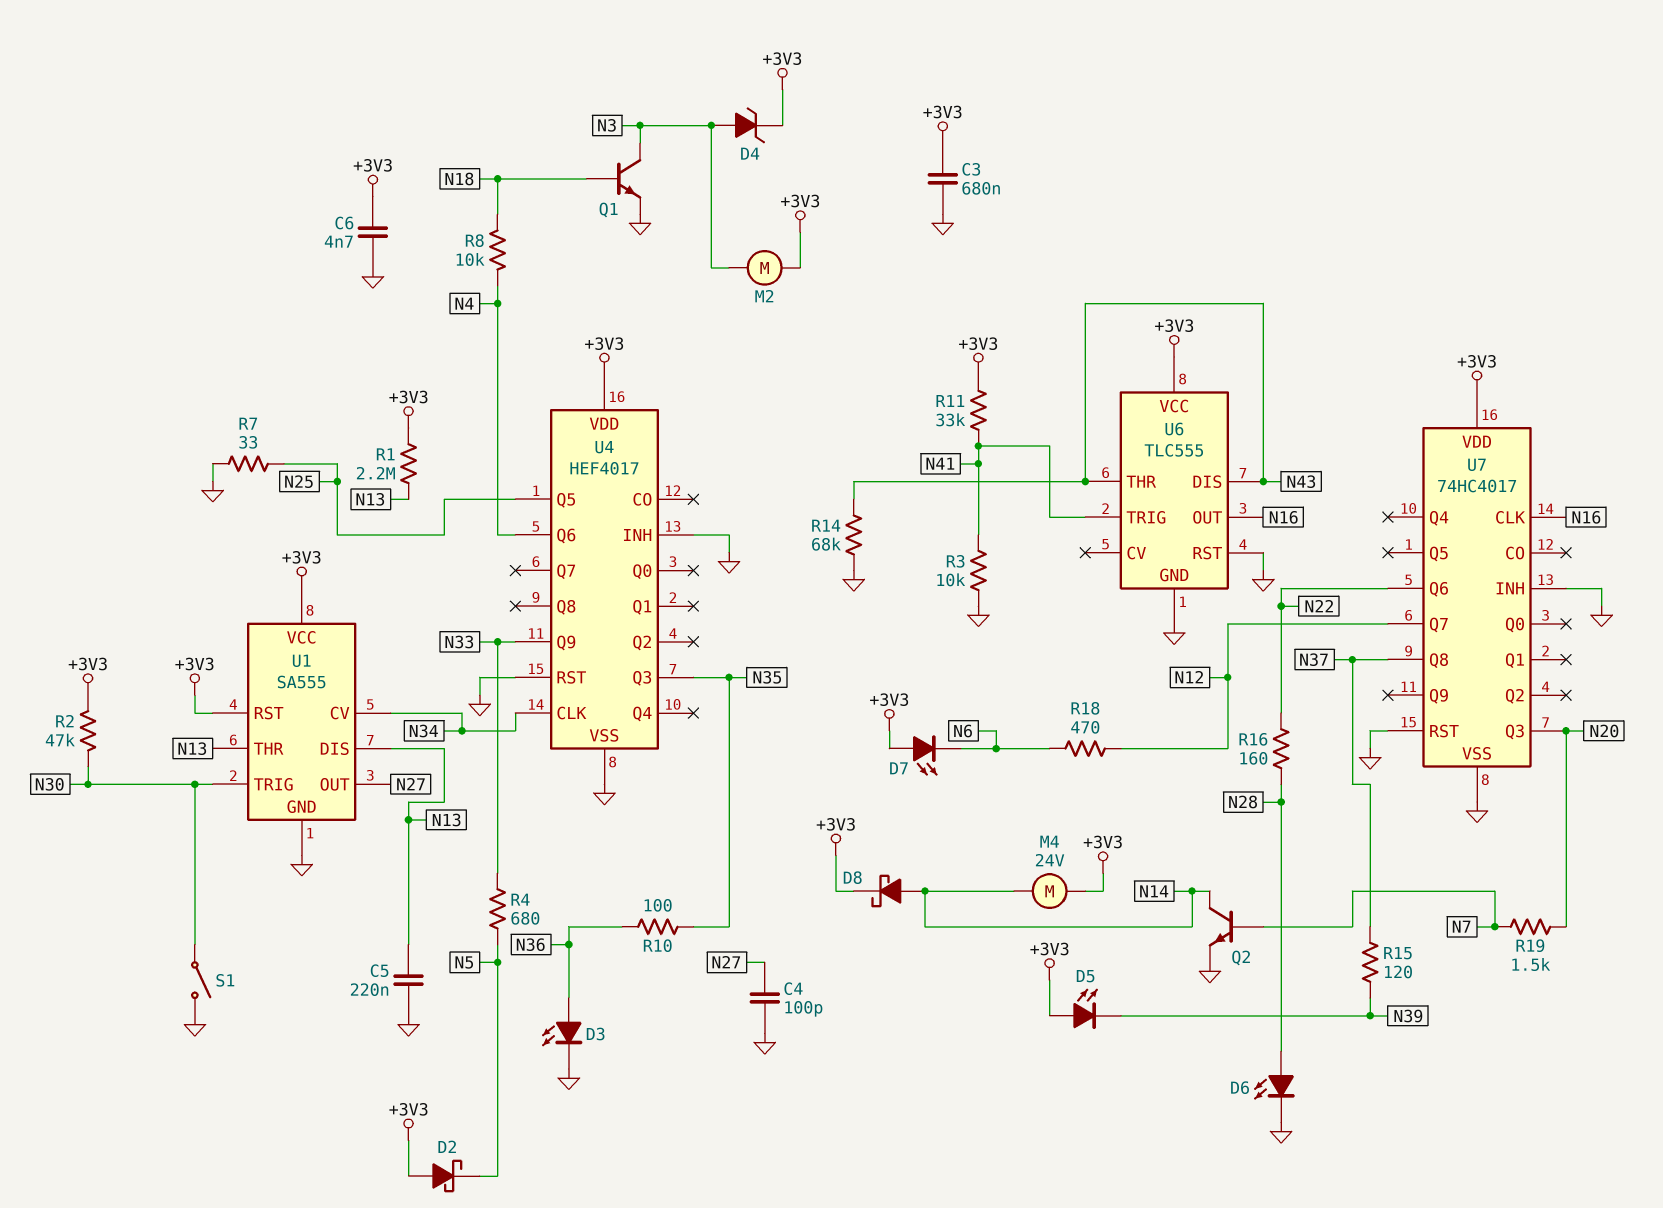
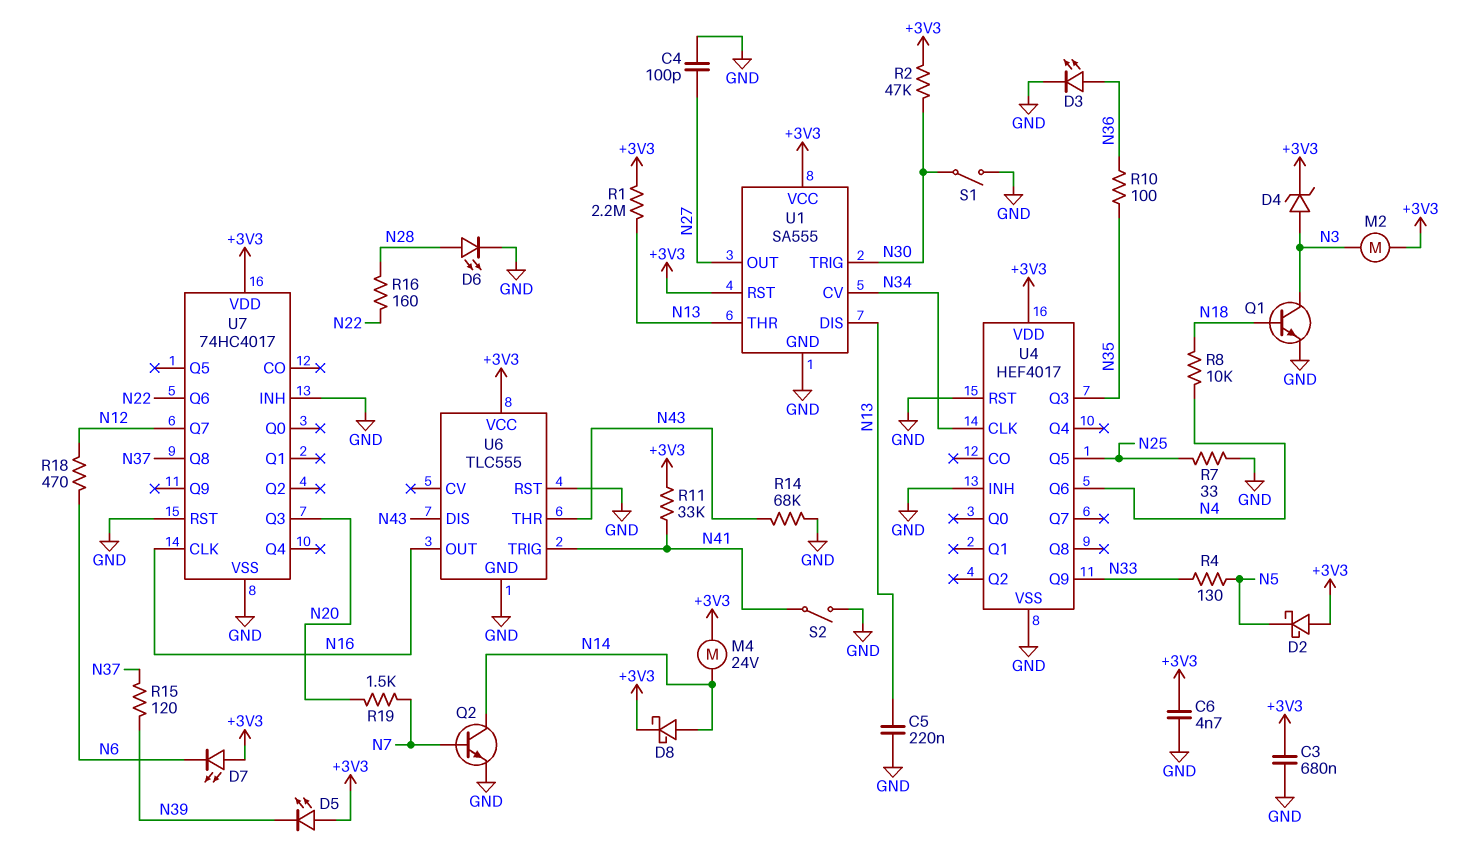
R3: 10k (GND, N41) -> none
R4: 680 (N5, N33) -> 130 (N5, N33)
S2: none -> switch (GND, N41)

